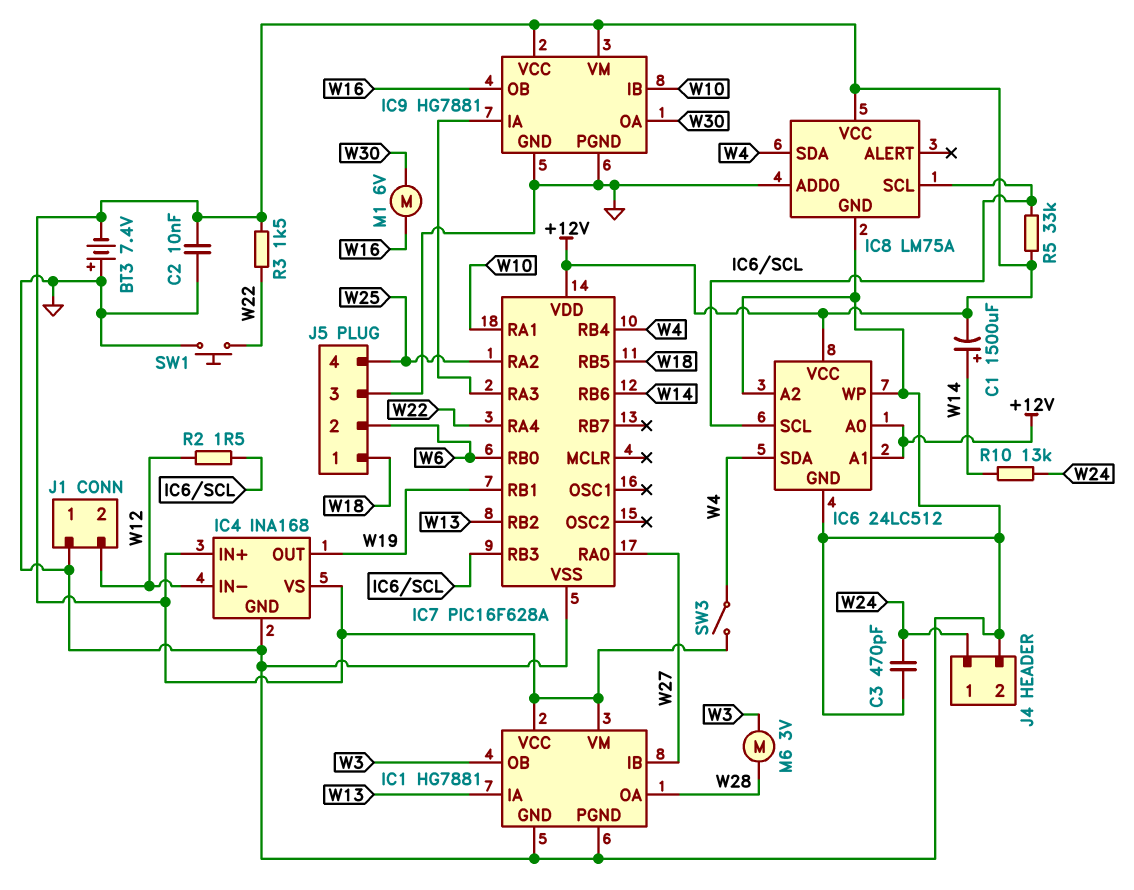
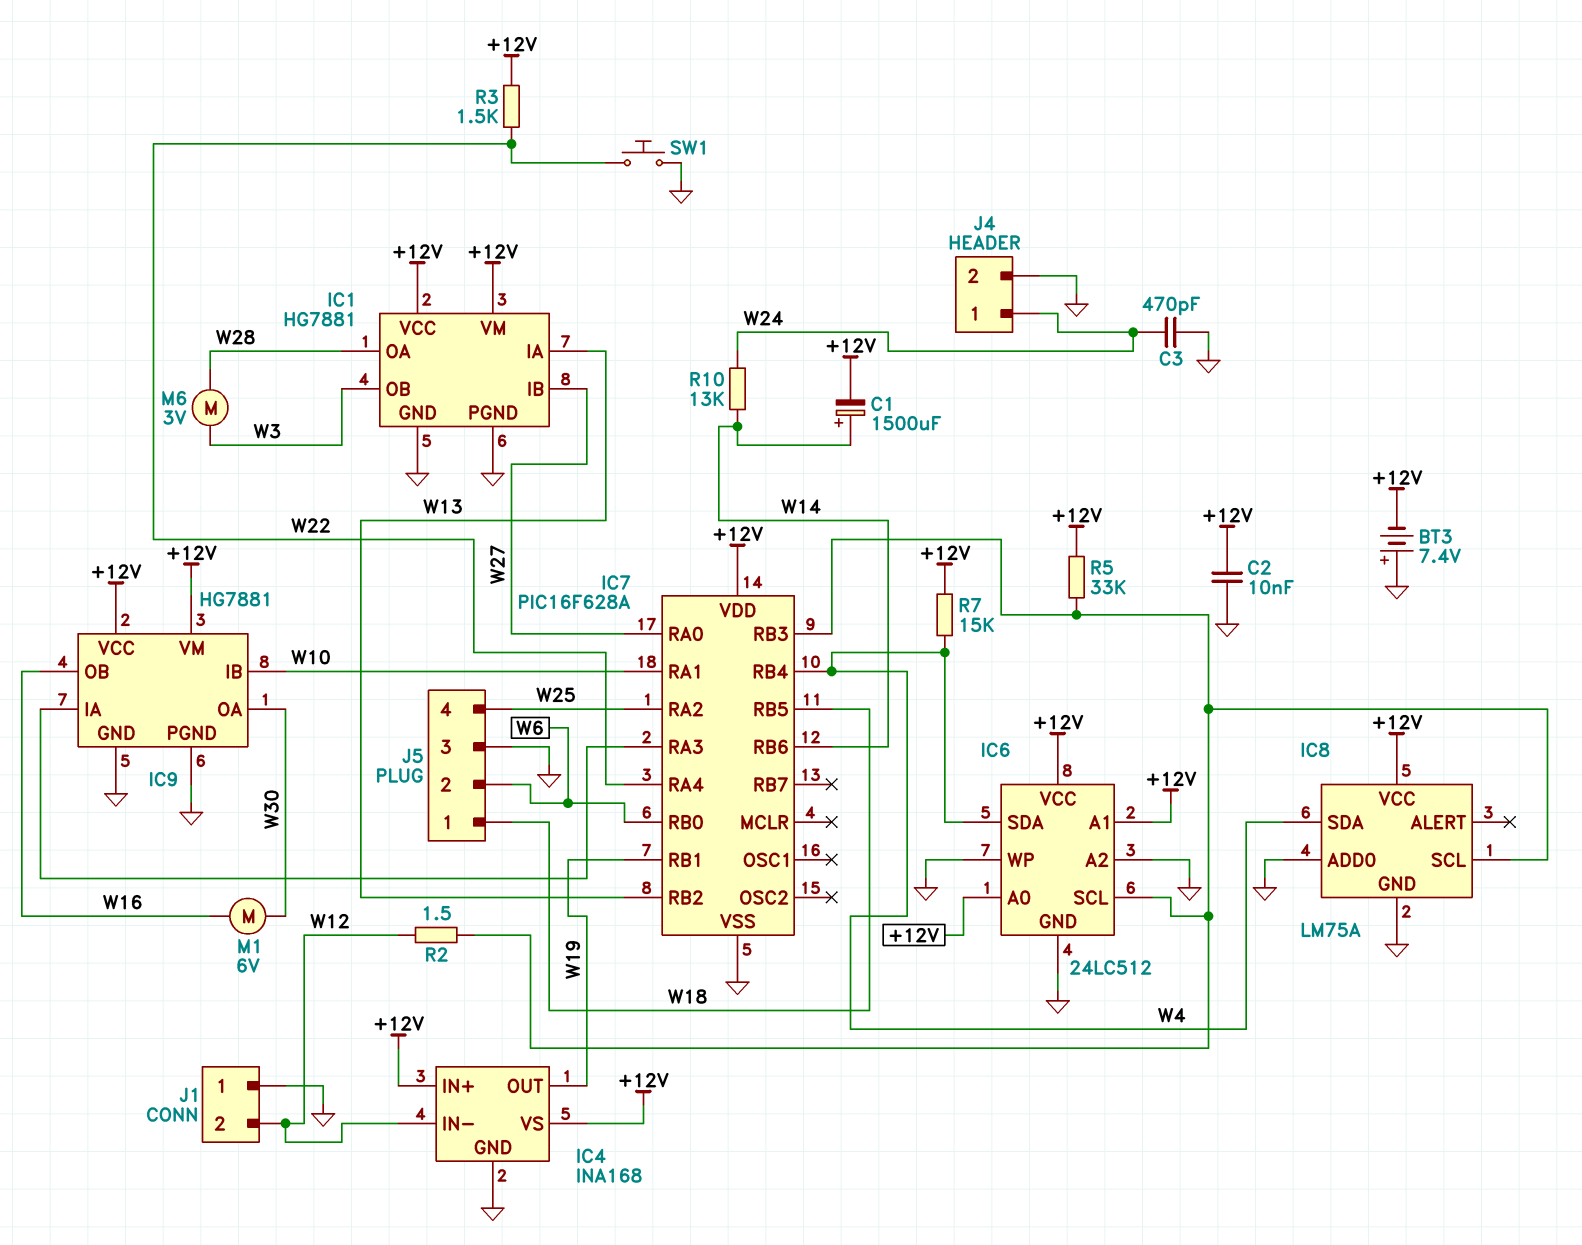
R7: none -> 15k (+12V, W4)
SW3: switch (+12V, W4) -> none

